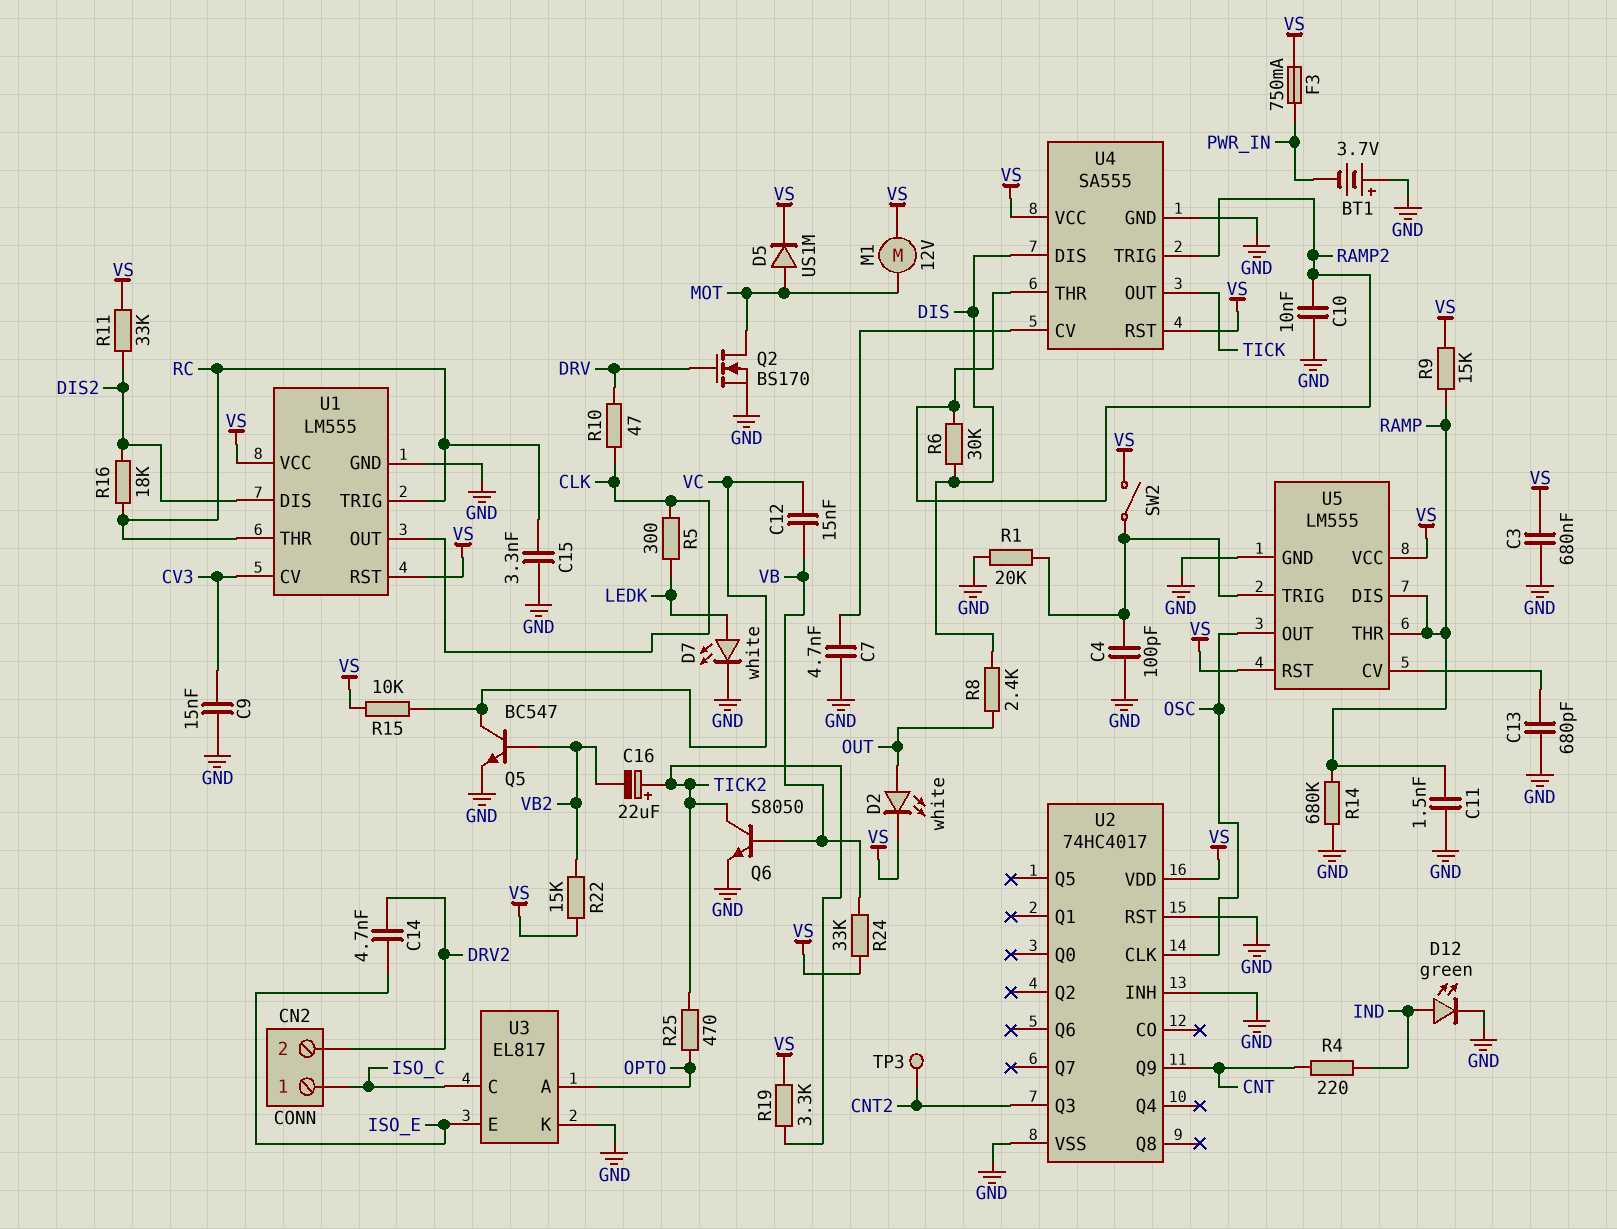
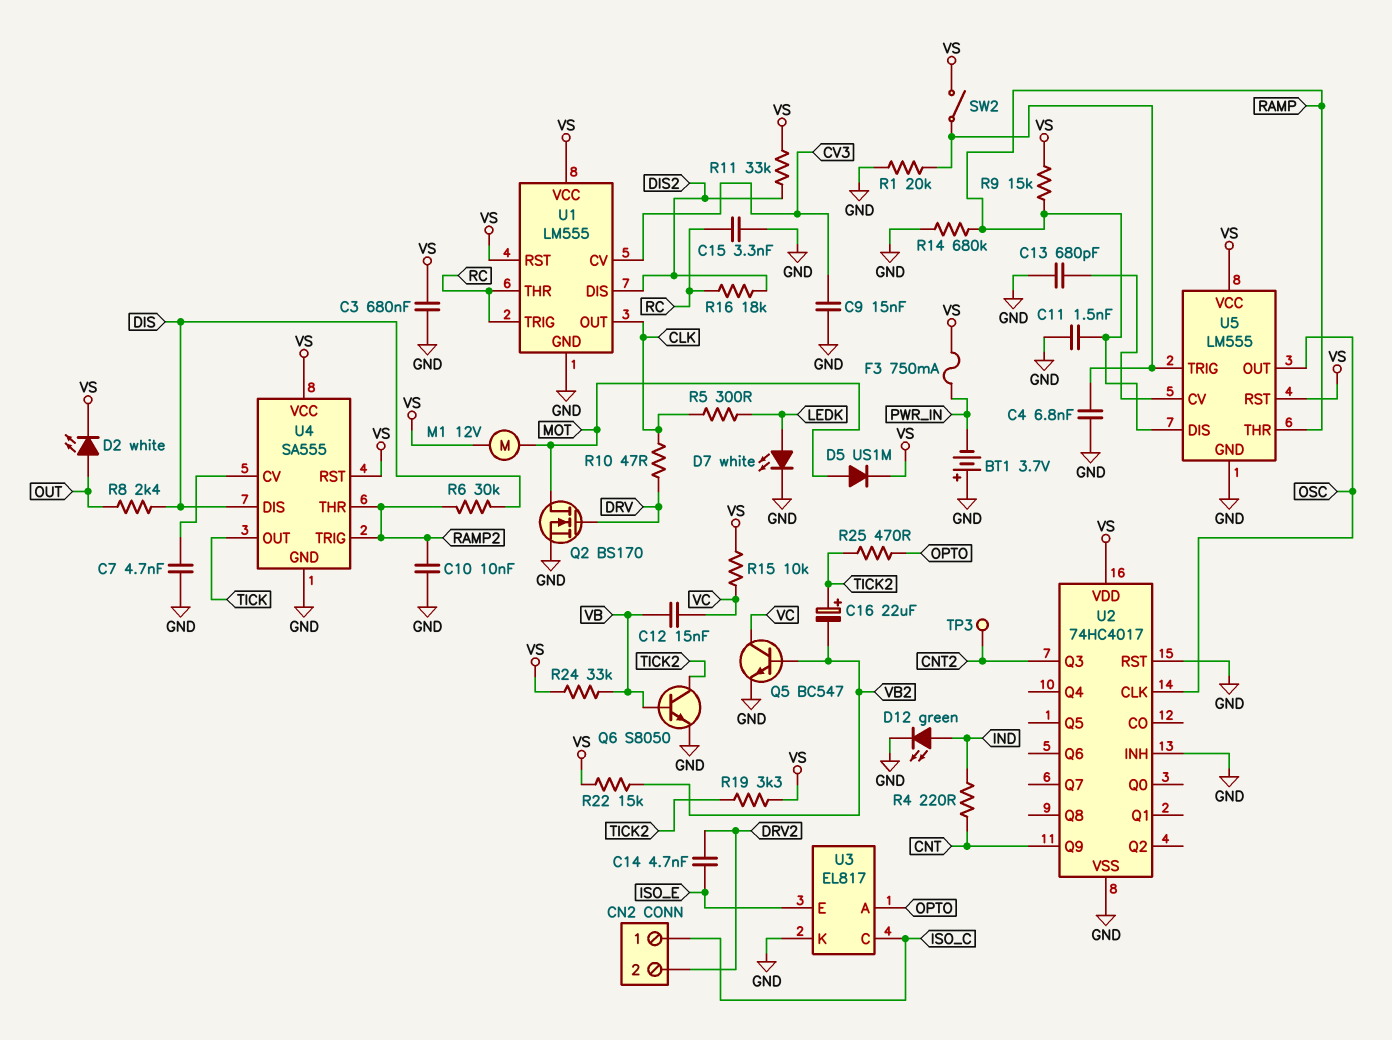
C4: 100pF (GND, U5/TRIG) -> 6.8nF (GND, U5/TRIG)

